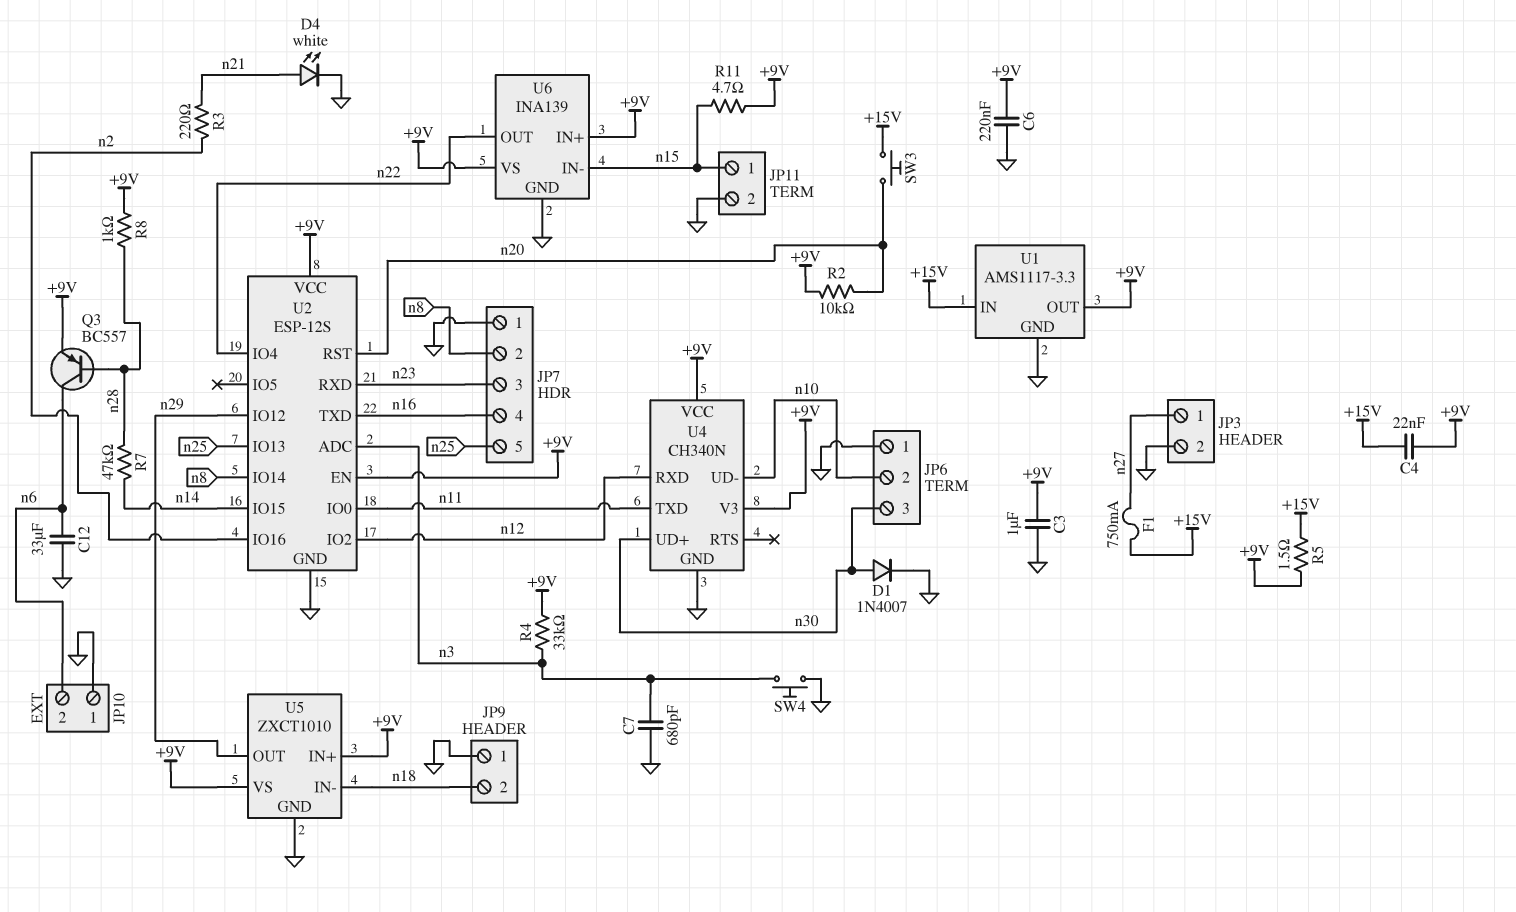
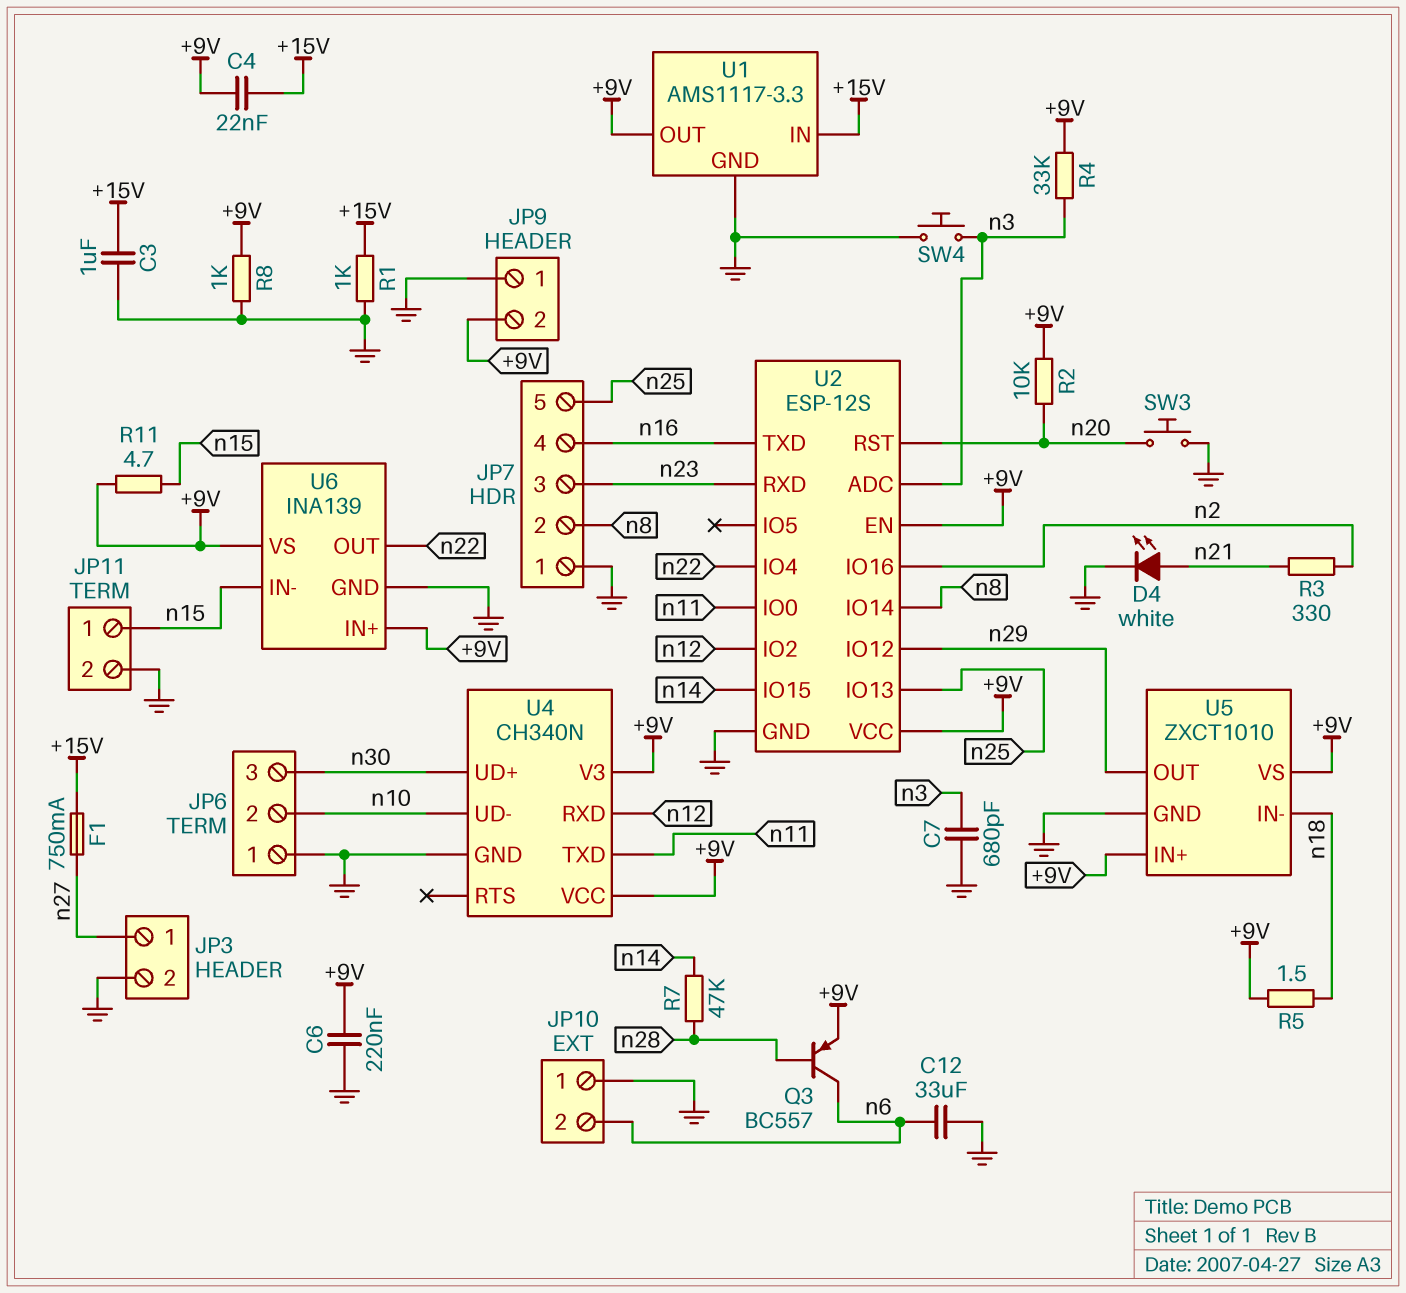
C3: 1uF (+9V, GND) -> 1uF (+15V, GND)
D1: diode 1N4007 (A n30, K GND) -> none
JP9 pin 2: n18 -> +9V
R1: none -> 1k (+15V, GND)
R3: 220 (n2, n21) -> 330 (n2, n21)
R5: 1.5 (+9V, +15V) -> 1.5 (+9V, n18)
R8: 1k (+9V, n28) -> 1k (+9V, GND)
SW3: button (+15V, n20) -> button (GND, n20)

